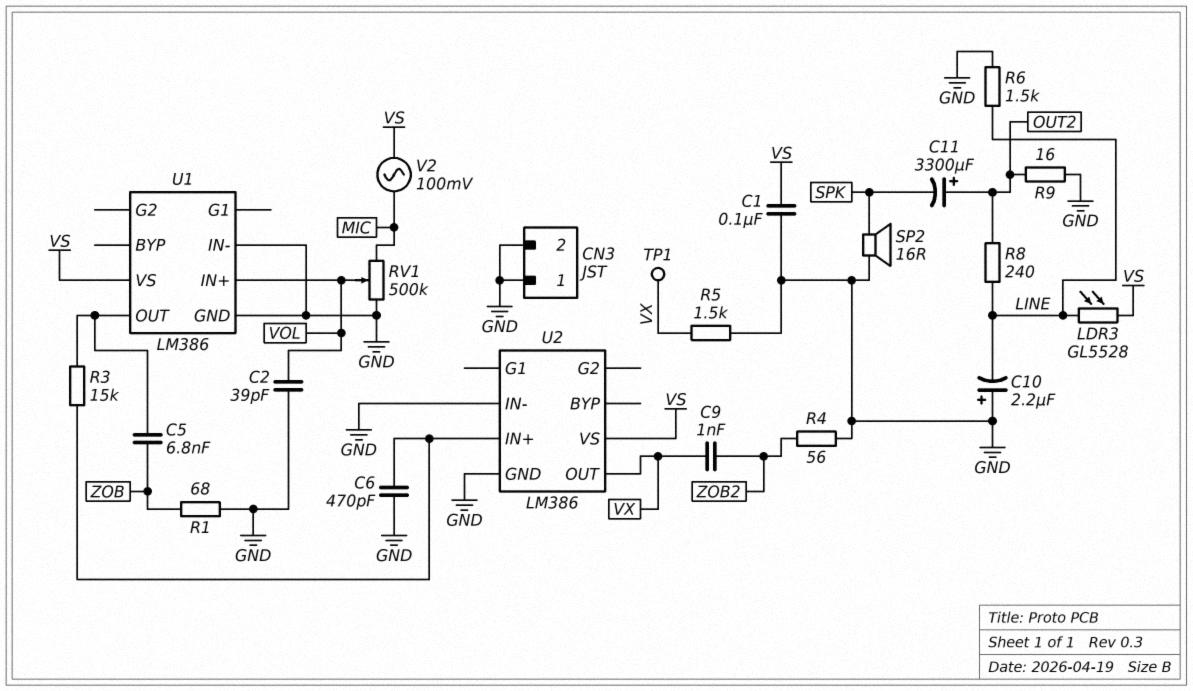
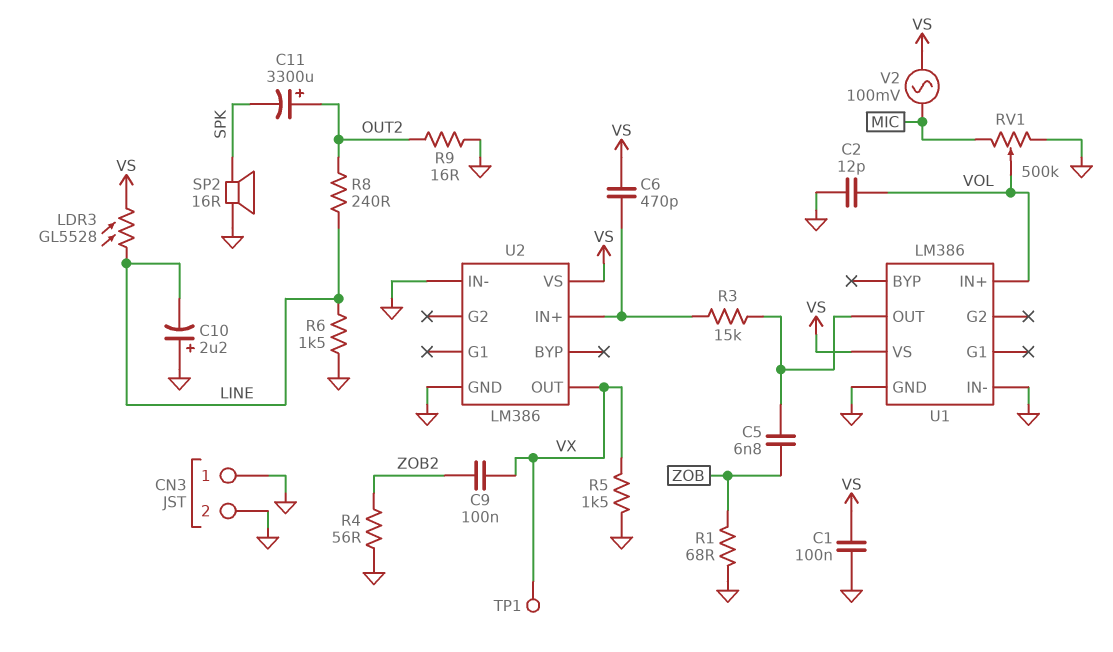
C2: 39pF (GND, VOL) -> 12pF (GND, VOL)
C6: 470pF (GND, U2/IN+) -> 470pF (U2/IN+, VS)
C9: 1nF (VX, ZOB2) -> 100nF (VX, ZOB2)

